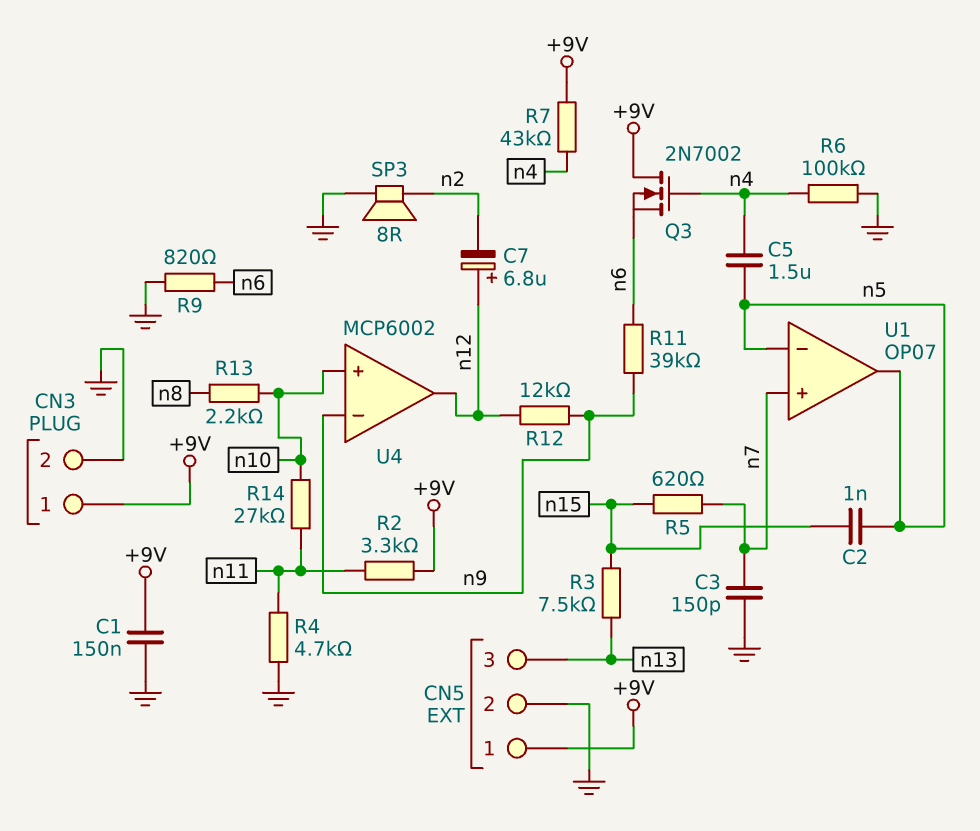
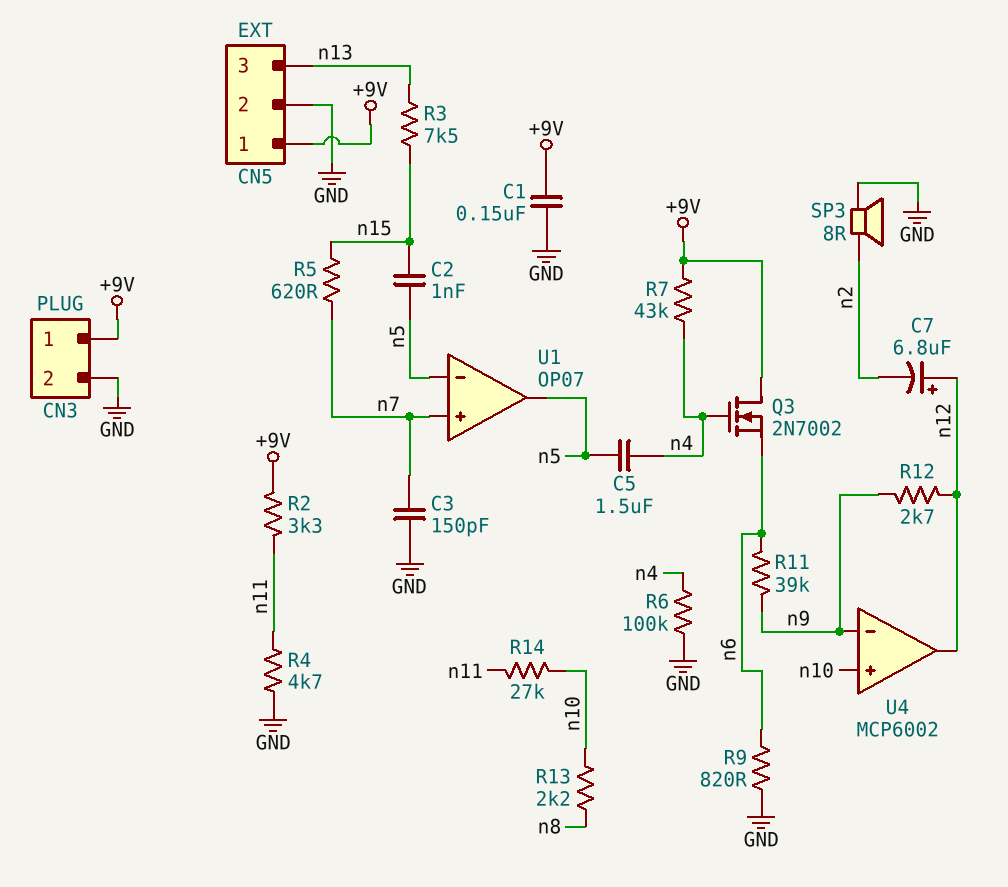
R12: 12k (n9, n12) -> 2.7k (n9, n12)

